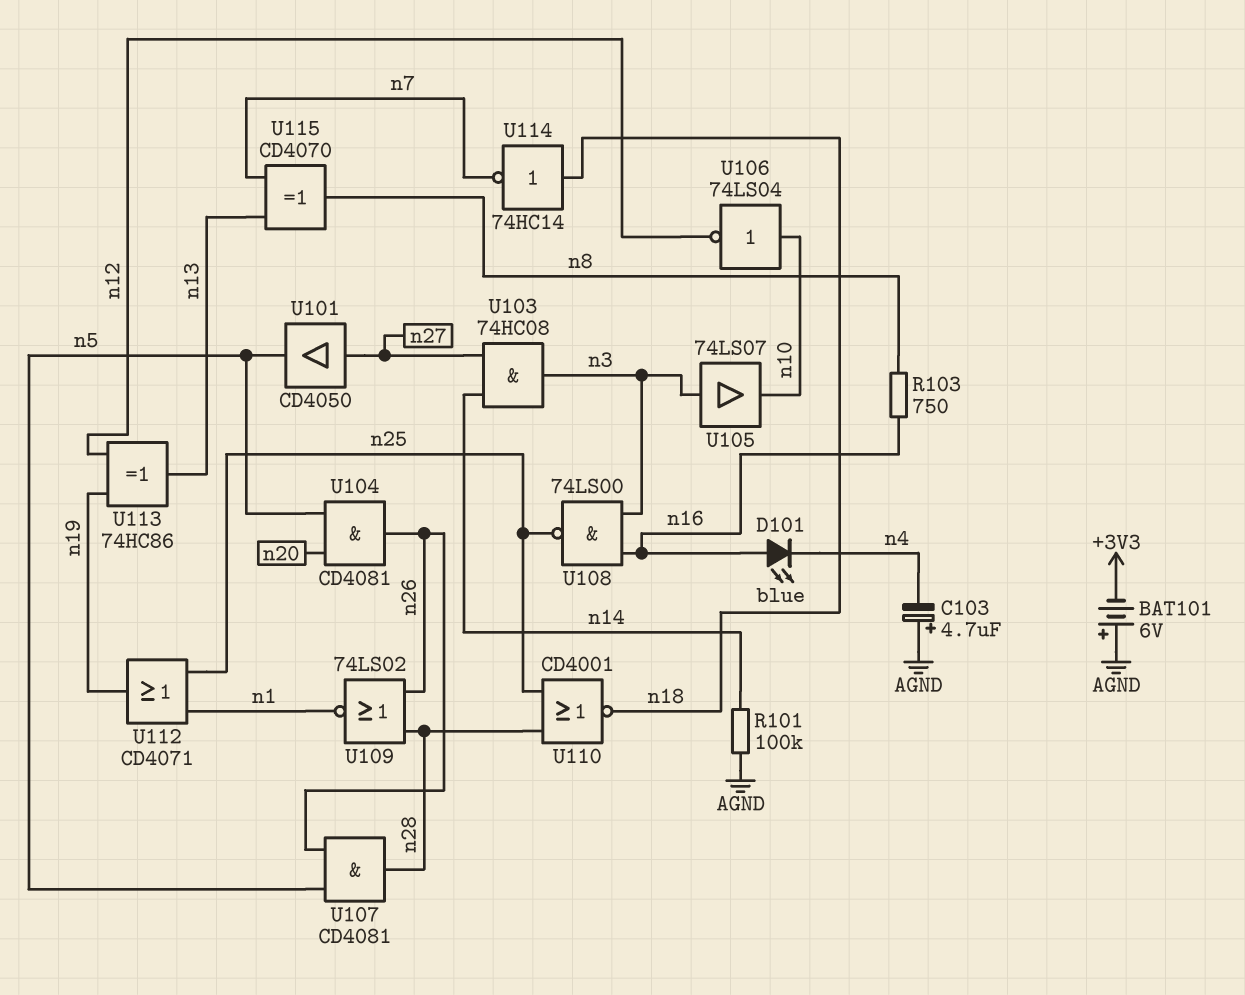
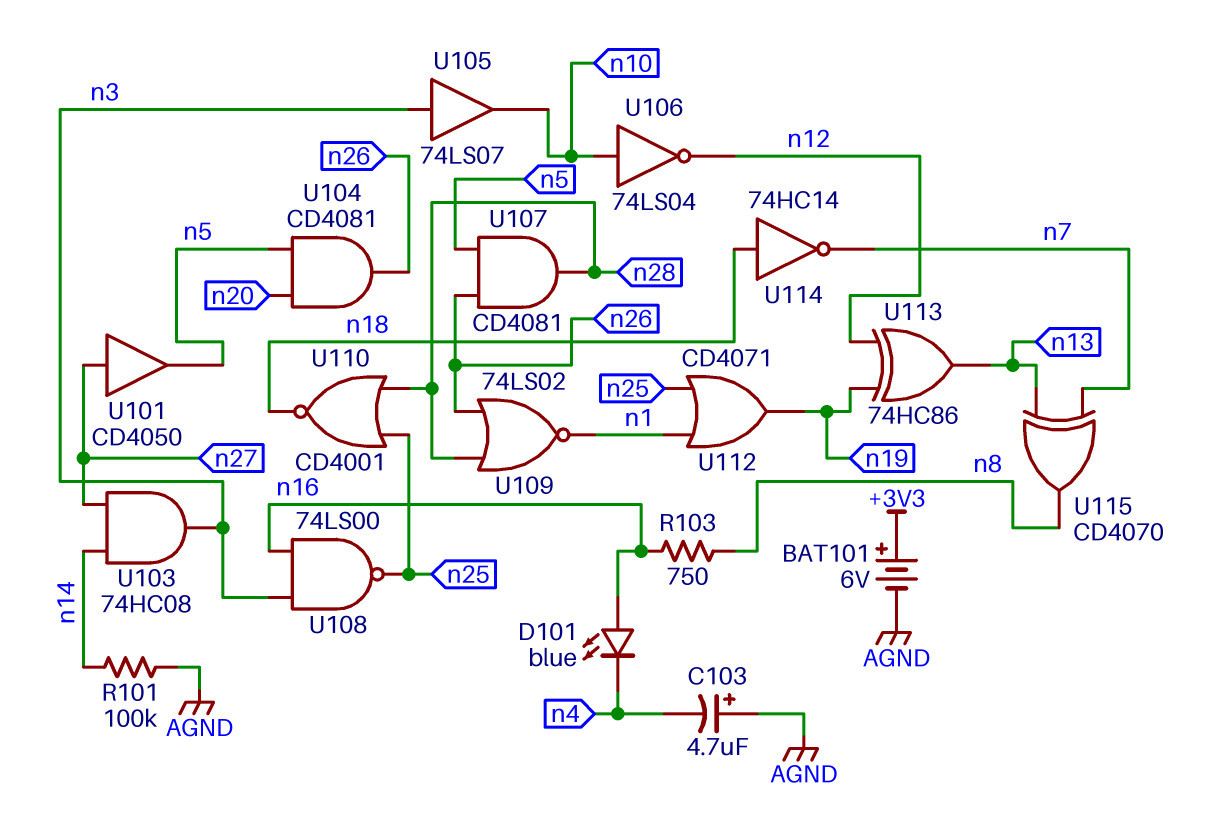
BAT101: 6V (plus AGND, minus +3V3) -> 6V (plus +3V3, minus AGND)

